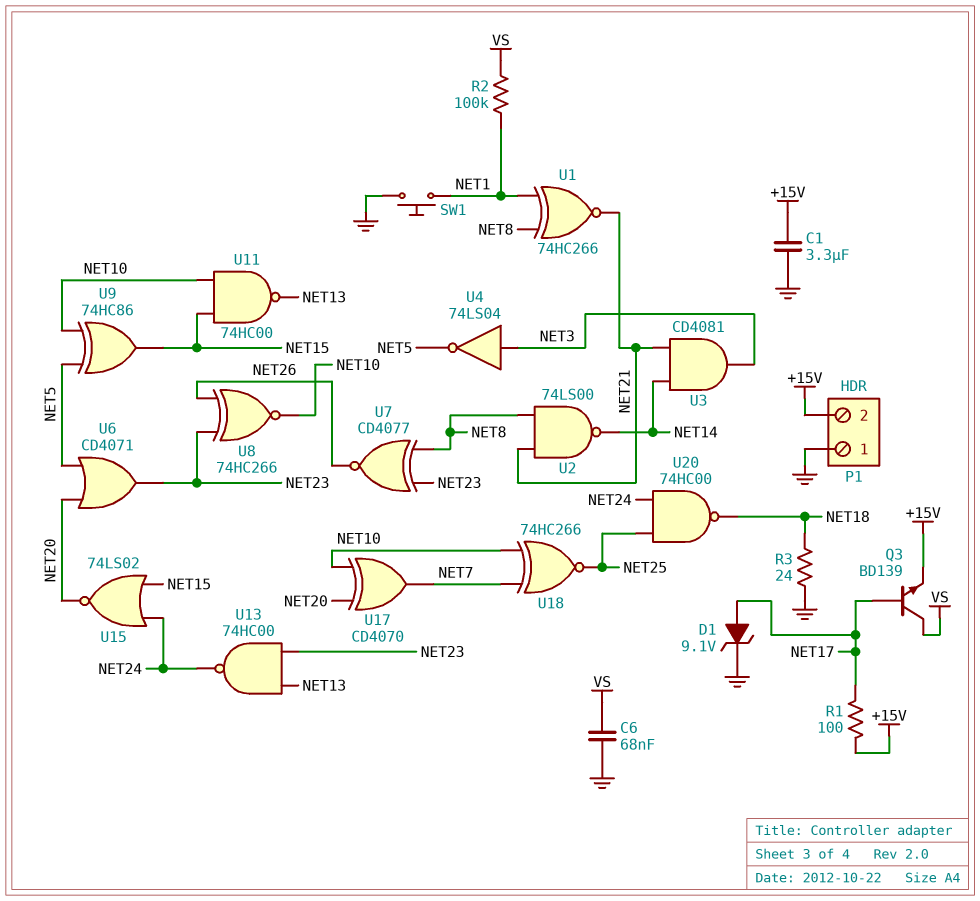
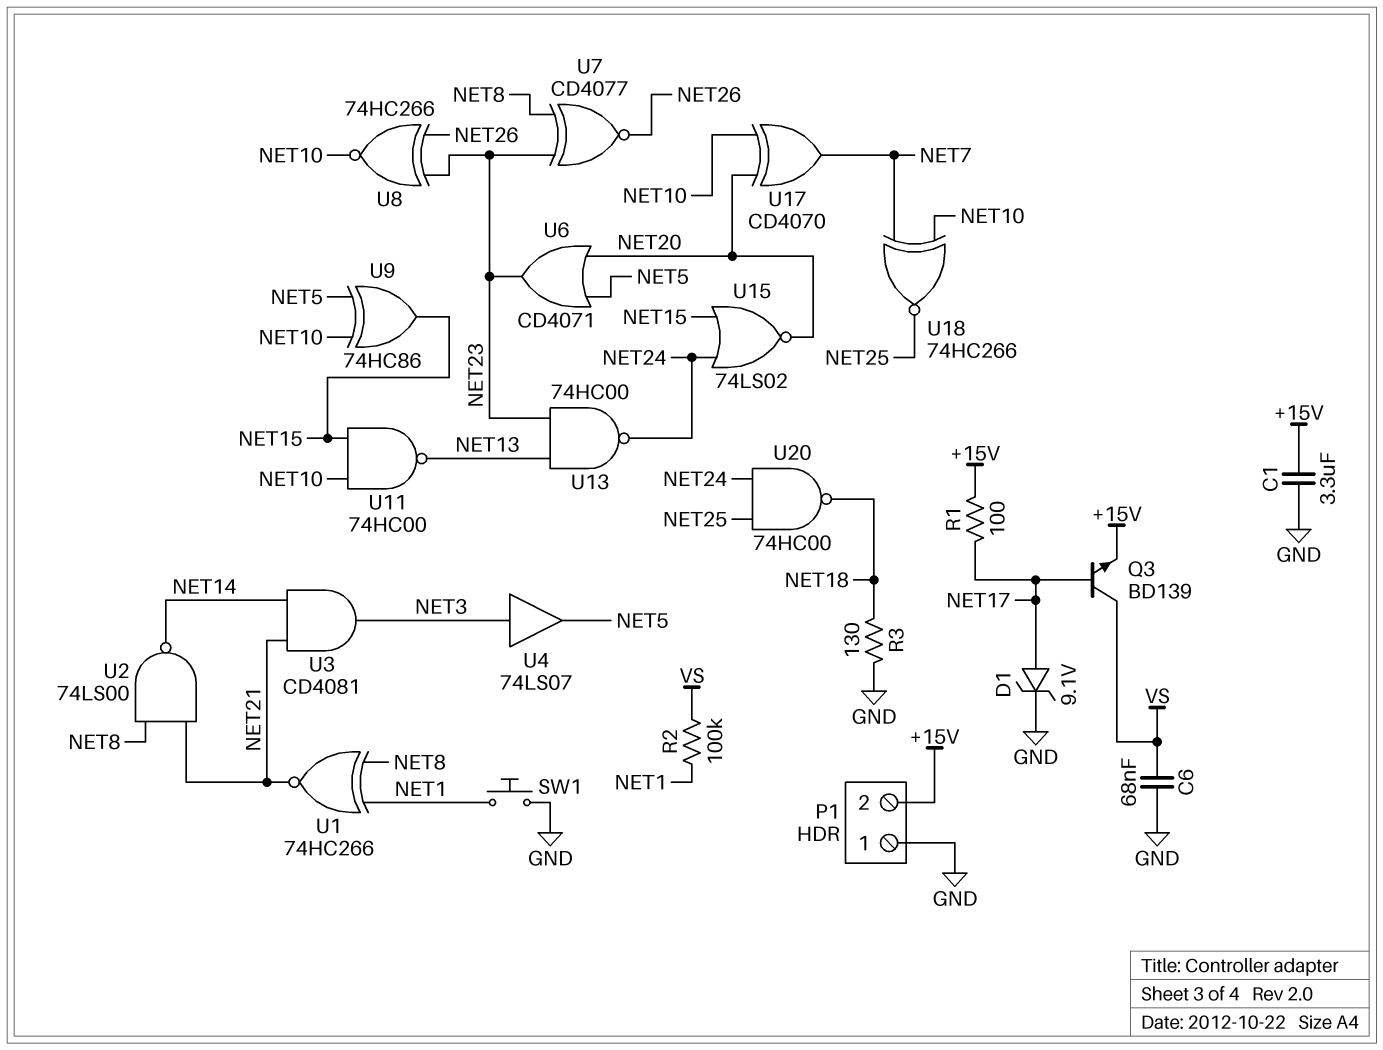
R3: 24 (GND, NET18) -> 130 (GND, NET18)
U4: NOT 74LS04 (in NET3, out NET5) -> buffer 74LS07 (in NET3, out NET5)

